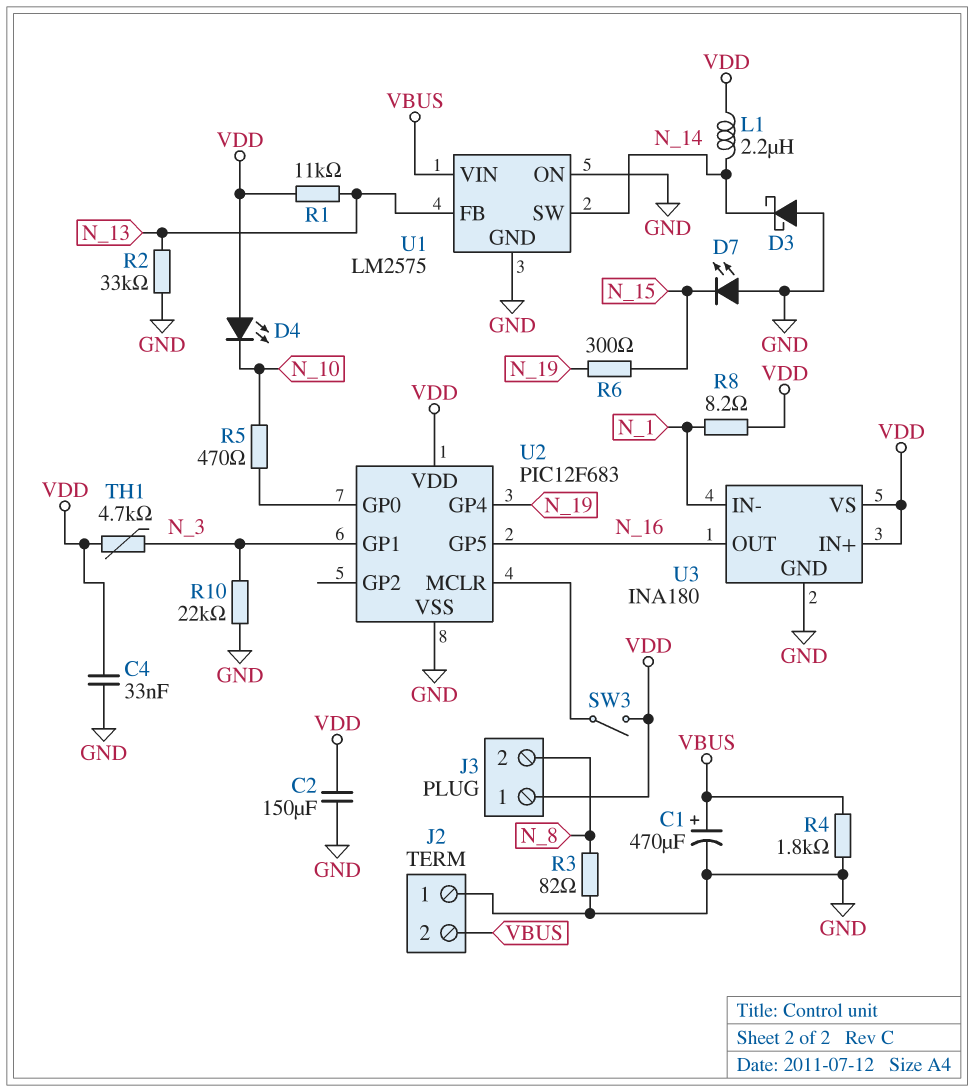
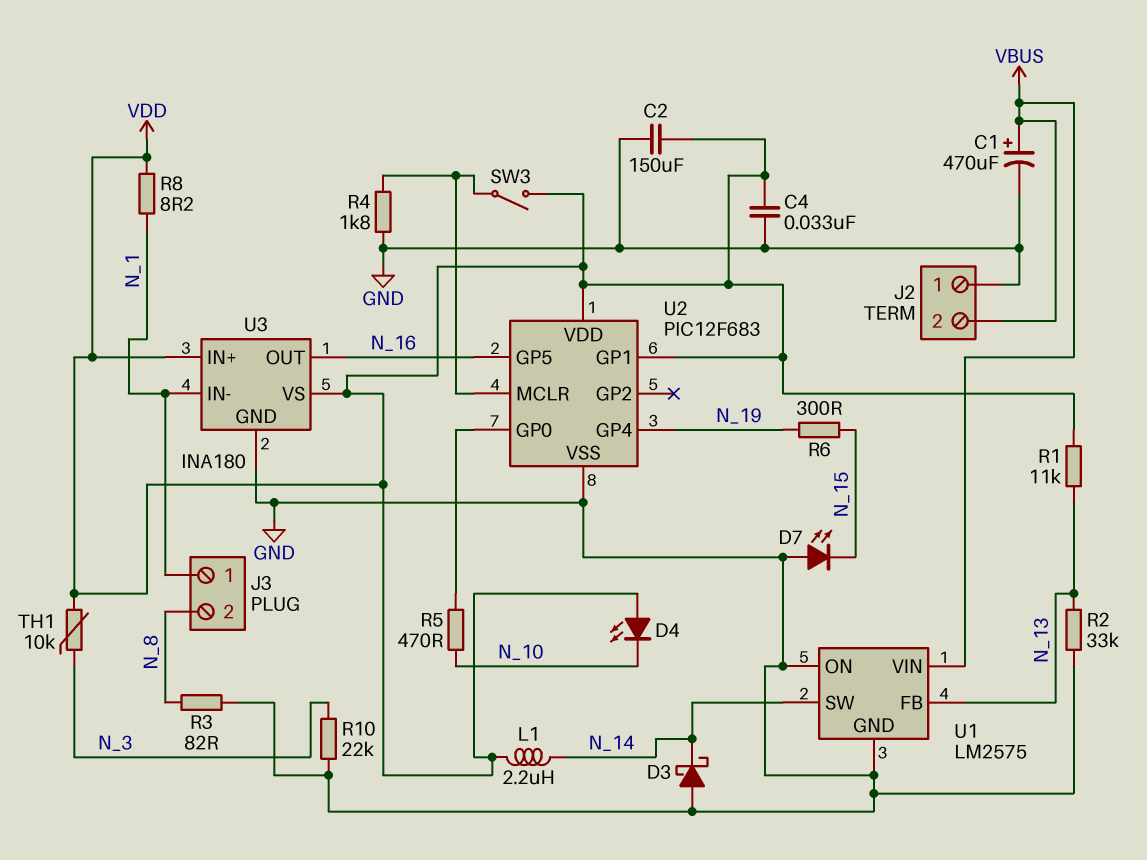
J3 pin 1: VDD -> N_1
R4: 1.8k (GND, VBUS) -> 1.8k (GND, U2/MCLR)
TH1: 4.7k (N_3, VDD) -> 10k (N_3, VDD)
U2 pin GP1: N_3 -> VDD

